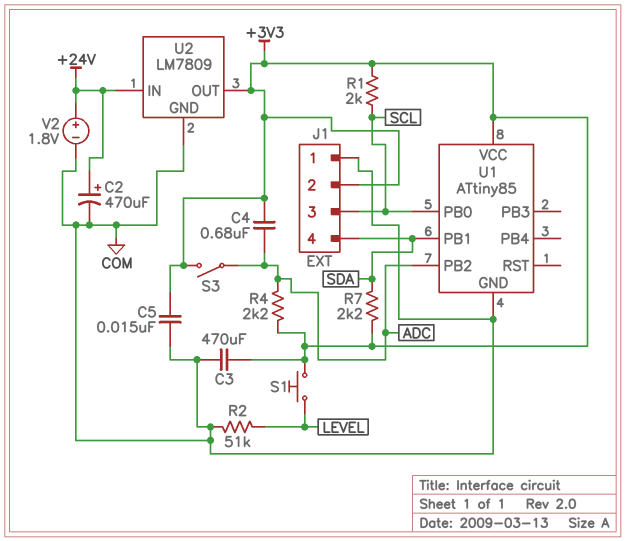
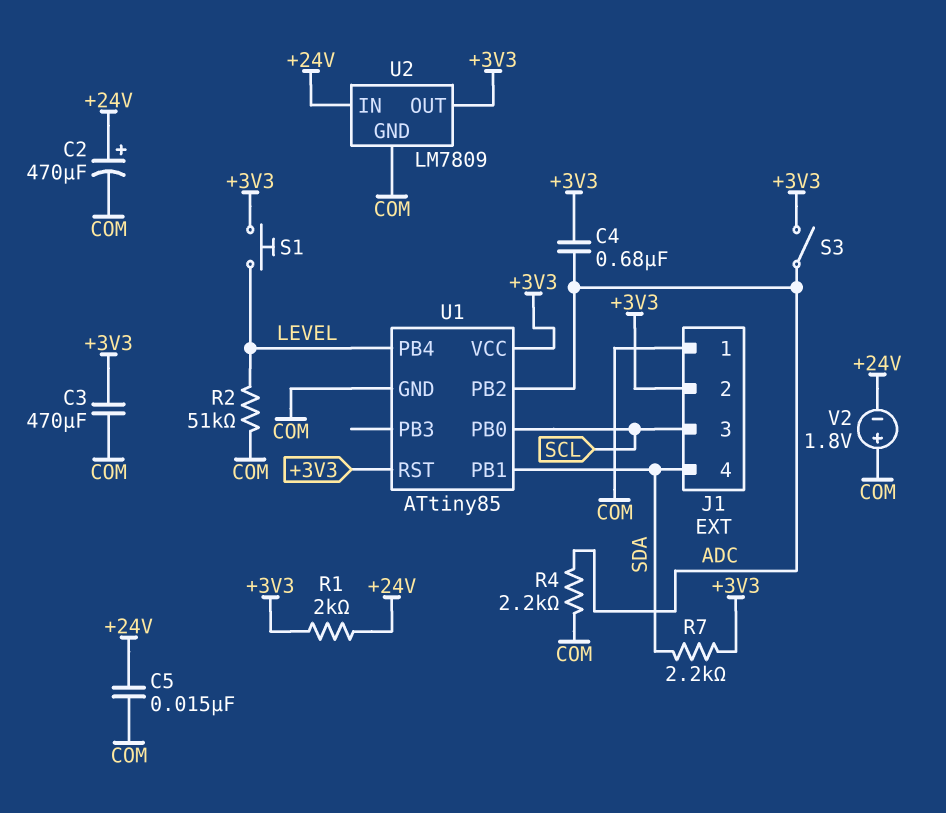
C5: 15nF (+3V3, COM) -> 15nF (+24V, COM)
R1: 2k (+3V3, SCL) -> 2k (+3V3, +24V)
R4: 2.2k (+3V3, ADC) -> 2.2k (ADC, COM)
U1 pin PB4: none -> LEVEL
U1 pin RST: none -> +3V3
V2: 1.8V (plus +24V, minus COM) -> 1.8V (plus COM, minus +24V)

